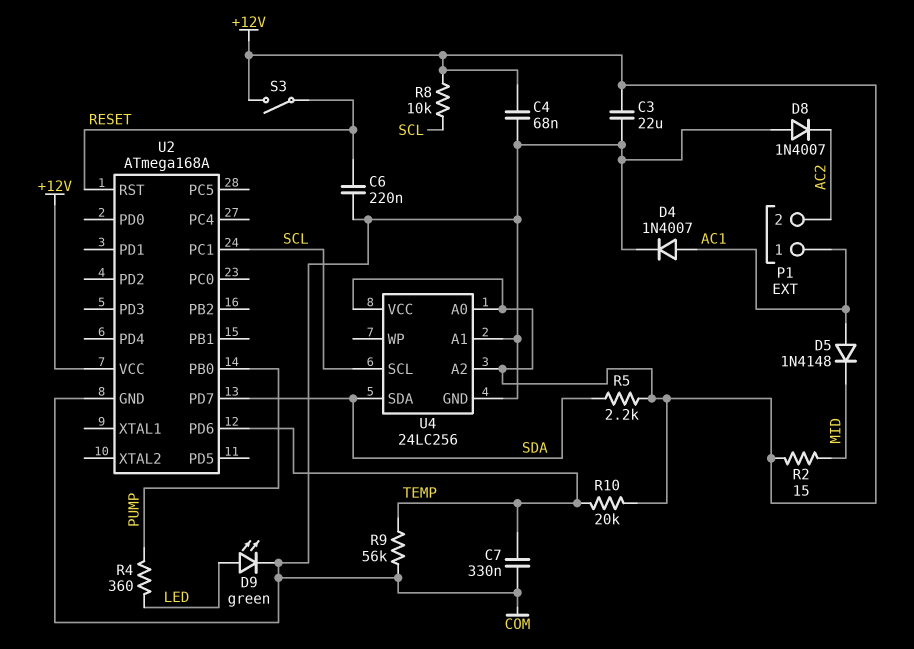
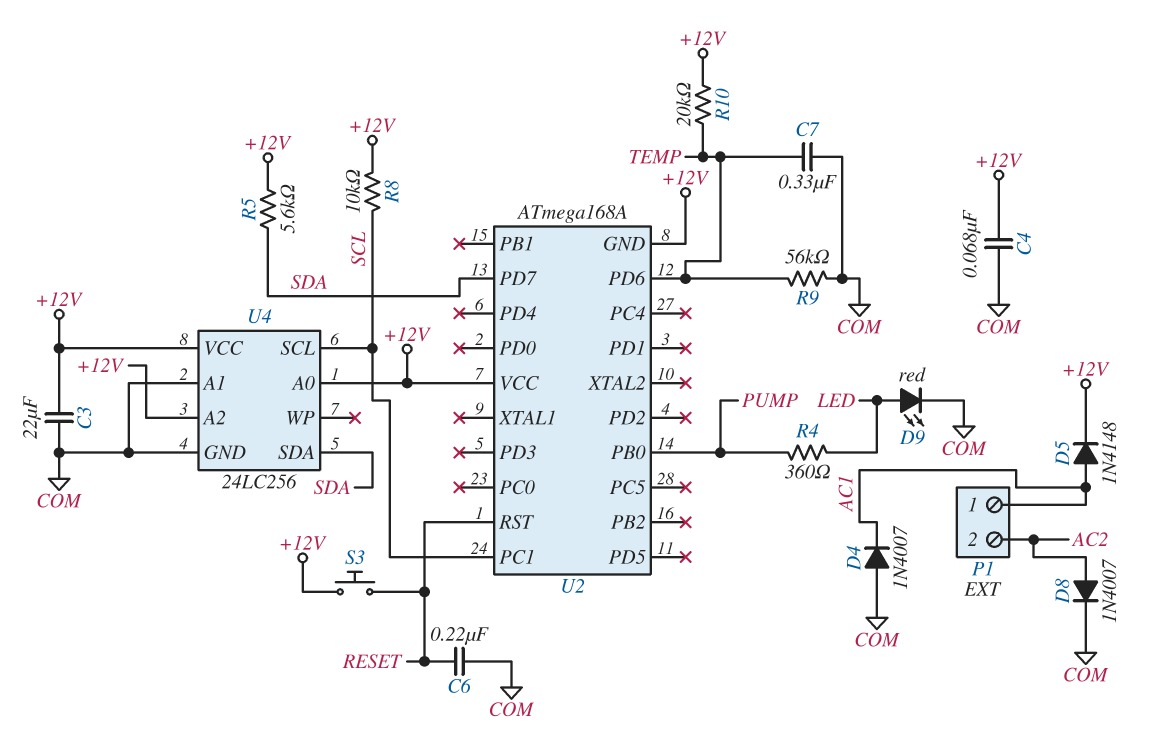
D4: diode 1N4007 (A AC1, K COM) -> diode 1N4007 (A COM, K AC1)
D5: diode 1N4148 (A AC1, K MID) -> diode 1N4148 (A AC1, K +12V)
D8: diode 1N4007 (A COM, K AC2) -> diode 1N4007 (A AC2, K COM)
D9: LED green (A LED, K COM) -> LED red (A LED, K COM)
R2: 15 (+12V, MID) -> none
R5: 2.2k (+12V, SDA) -> 5.6k (+12V, SDA)
S3: switch (+12V, RESET) -> button (+12V, RESET)
U2 pin GND: COM -> +12V

